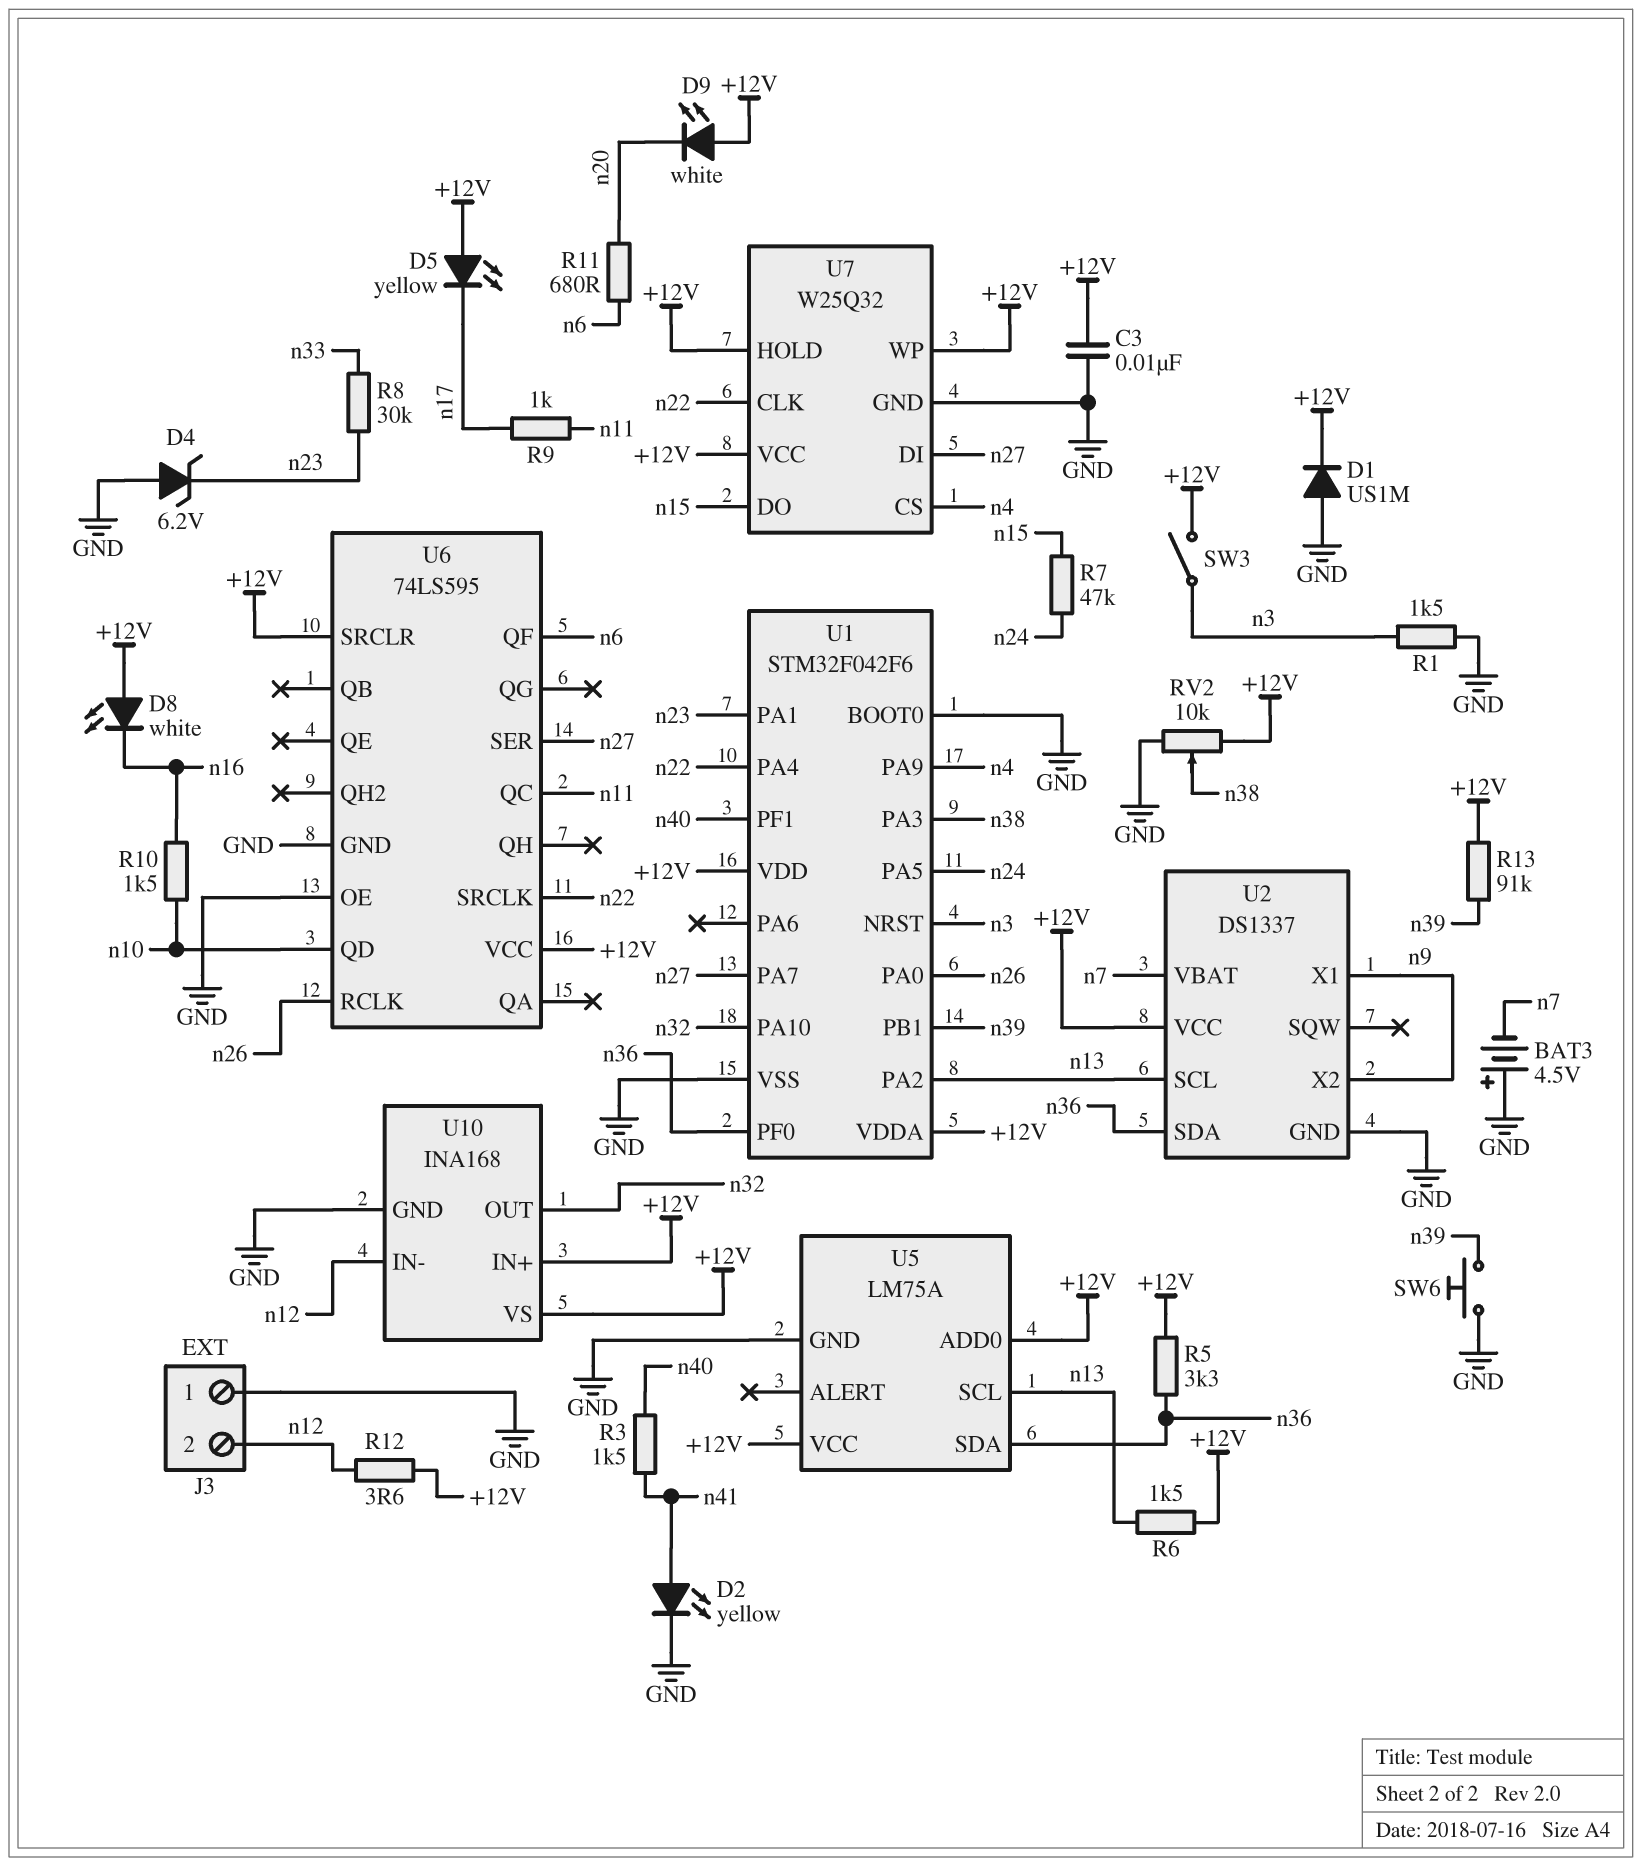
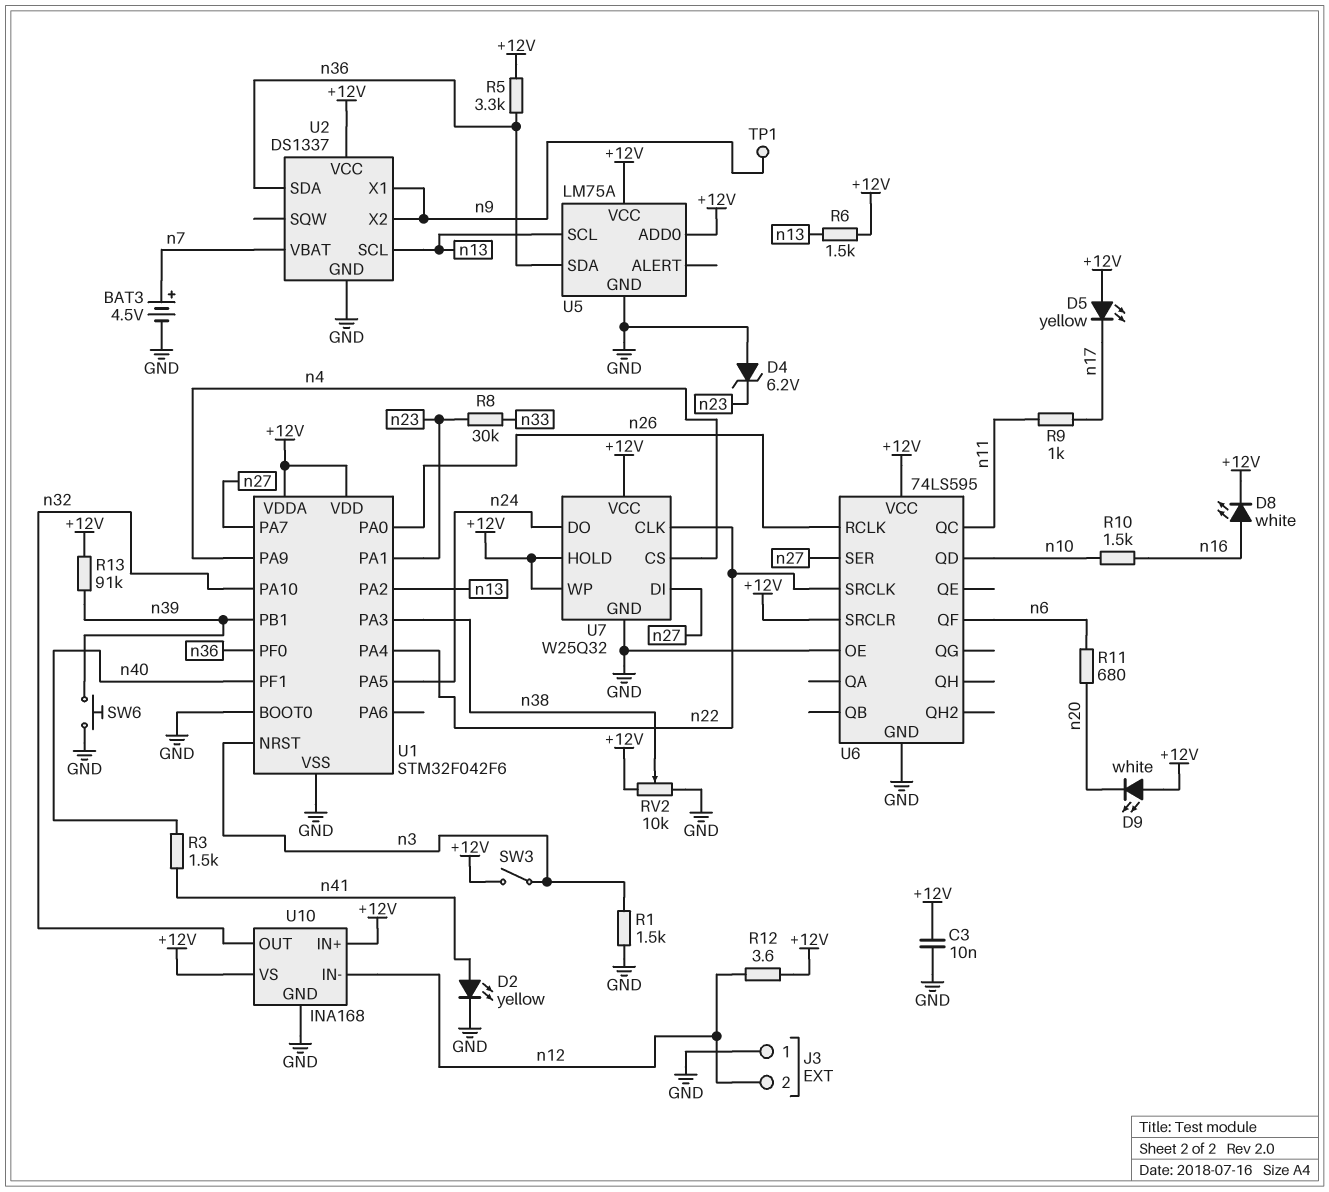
BAT3: 4.5V (plus GND, minus n7) -> 4.5V (plus n7, minus GND)
D1: diode US1M (A GND, K +12V) -> none
D8: LED white (A +12V, K n16) -> LED white (A n16, K +12V)
R7: 47k (n15, n24) -> none
TP1: none -> test point (n9)
U7 pin DO: n15 -> n24

